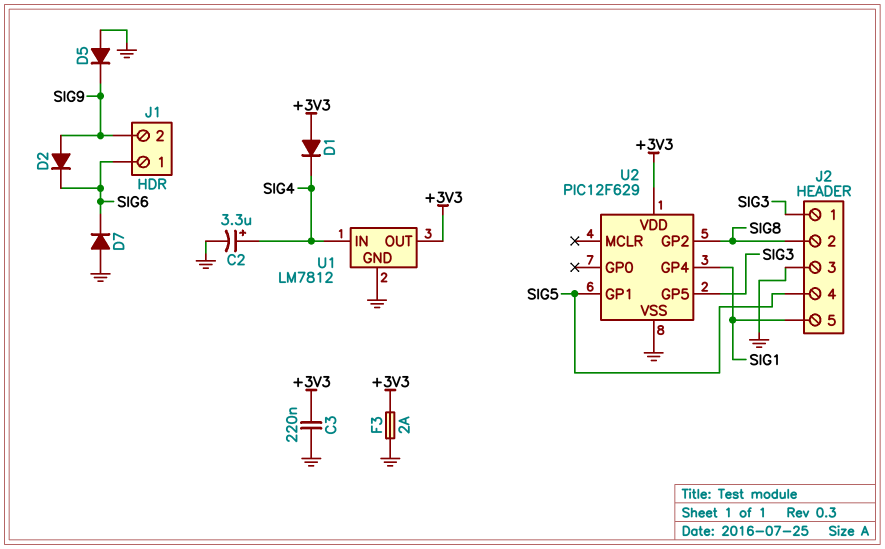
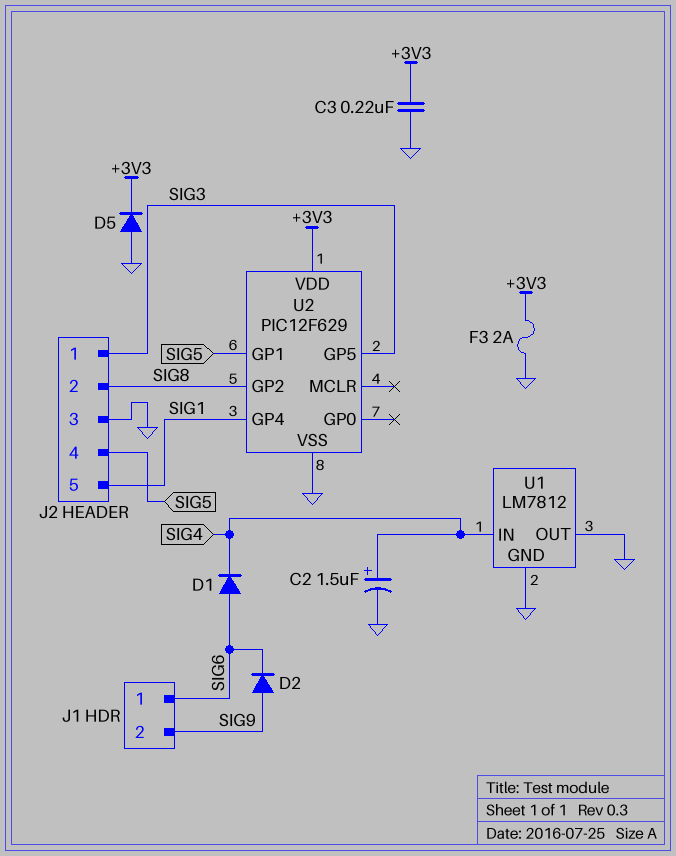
C2: 3.3uF (plus SIG4, minus GND) -> 1.5uF (plus SIG4, minus GND)
D1: diode (A +3V3, K SIG4) -> diode (A SIG6, K SIG4)
D5: diode (A GND, K SIG9) -> diode (A GND, K +3V3)
D7: diode (A GND, K SIG6) -> none
U1 pin OUT: +3V3 -> GND

